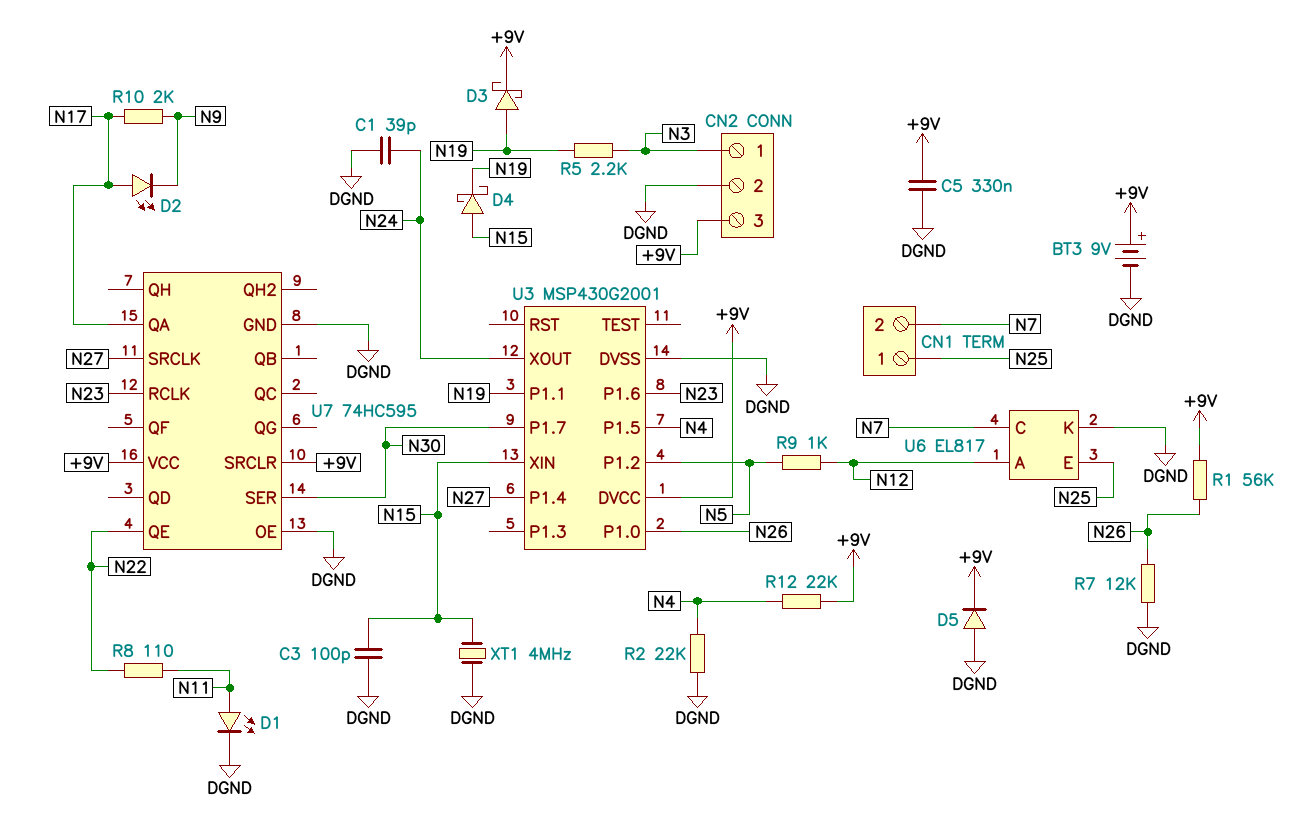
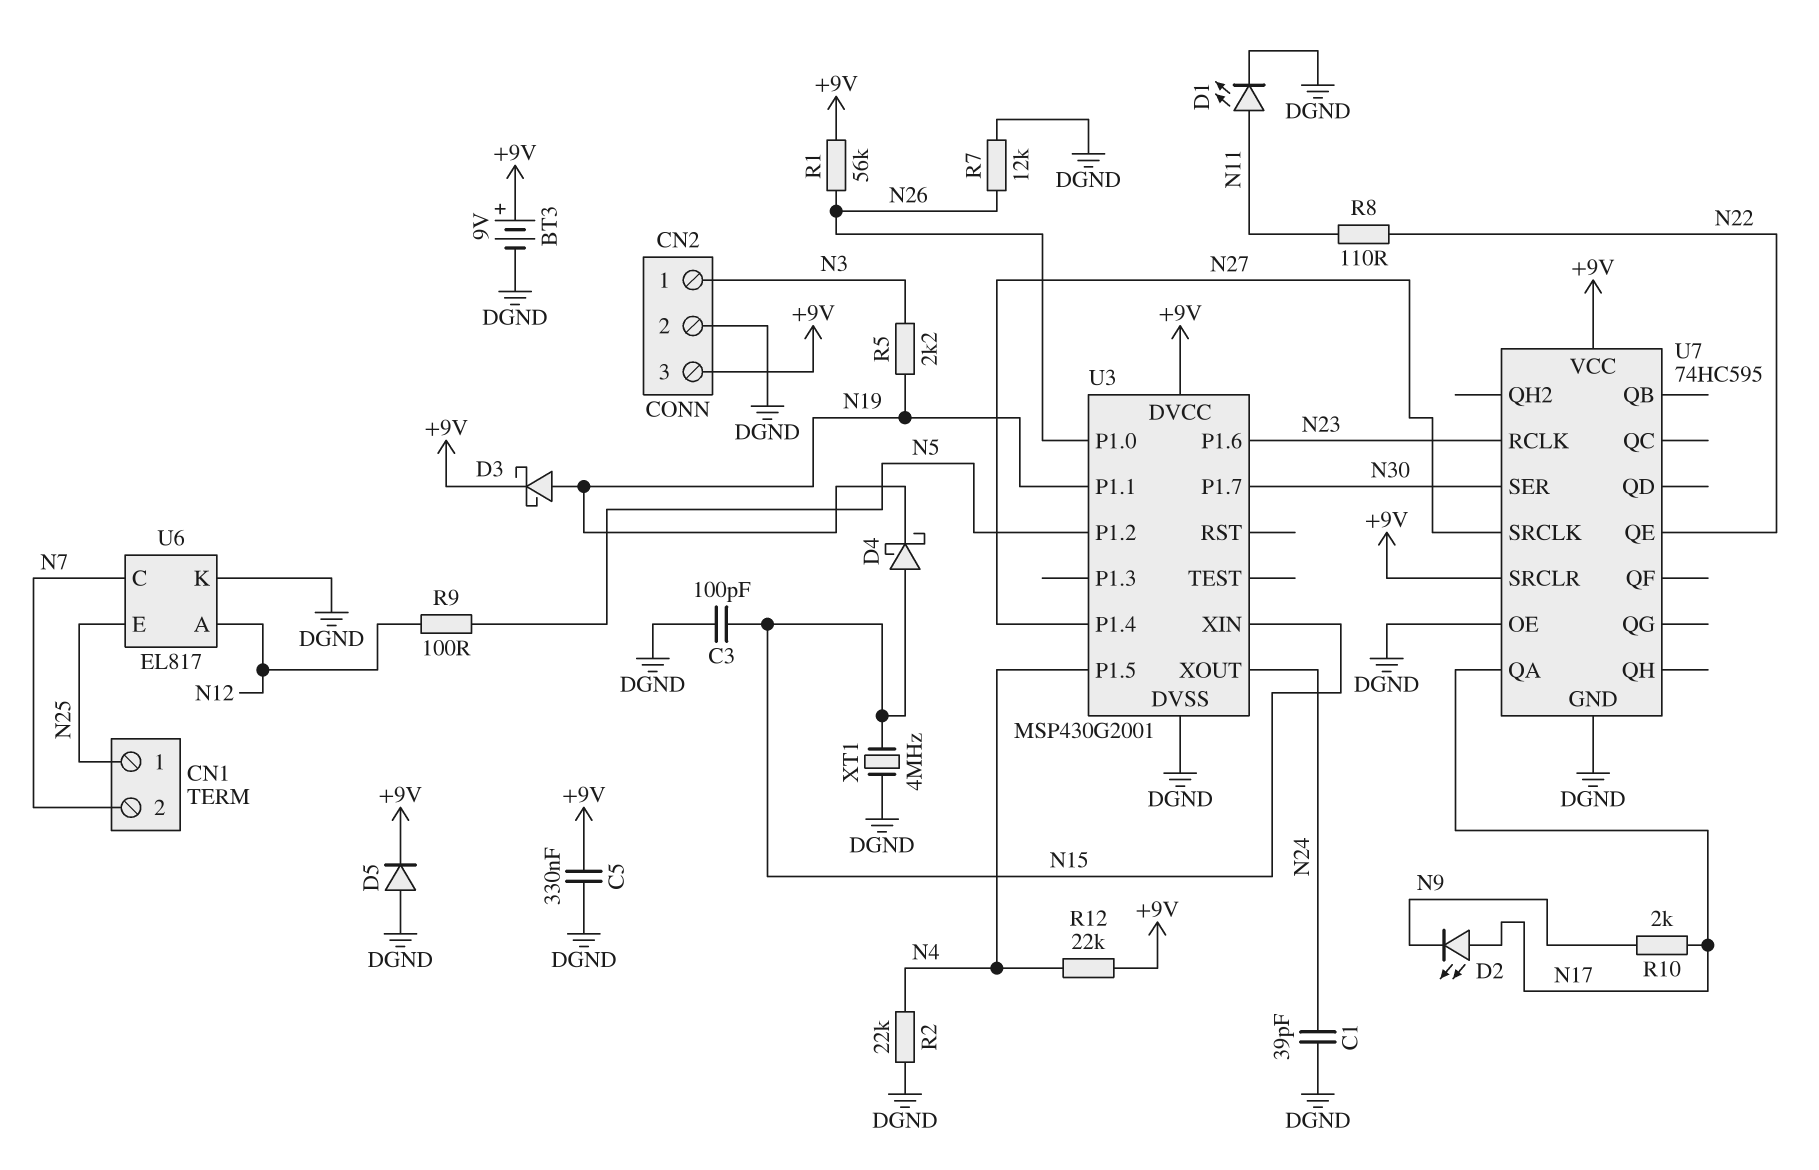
R9: 1k (N5, N12) -> 100 (N5, N12)

